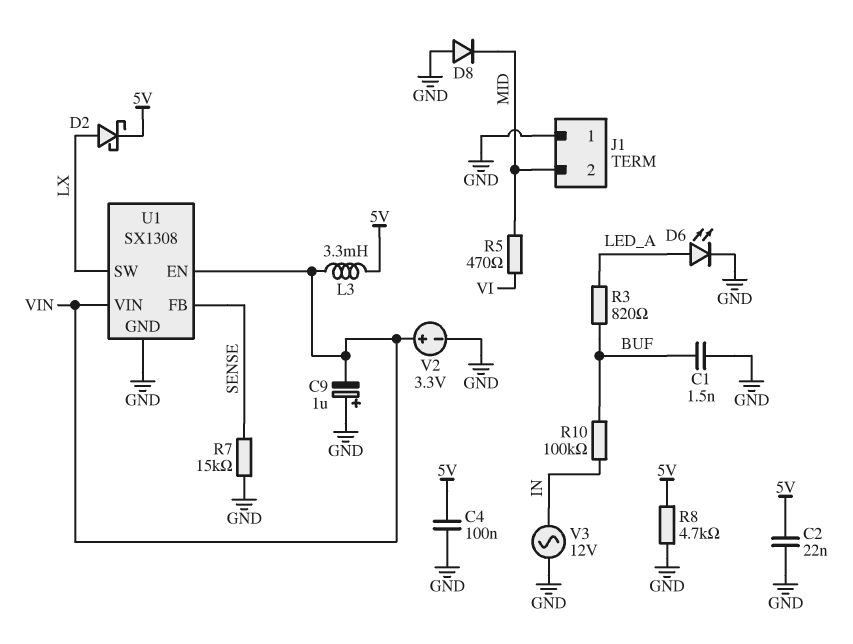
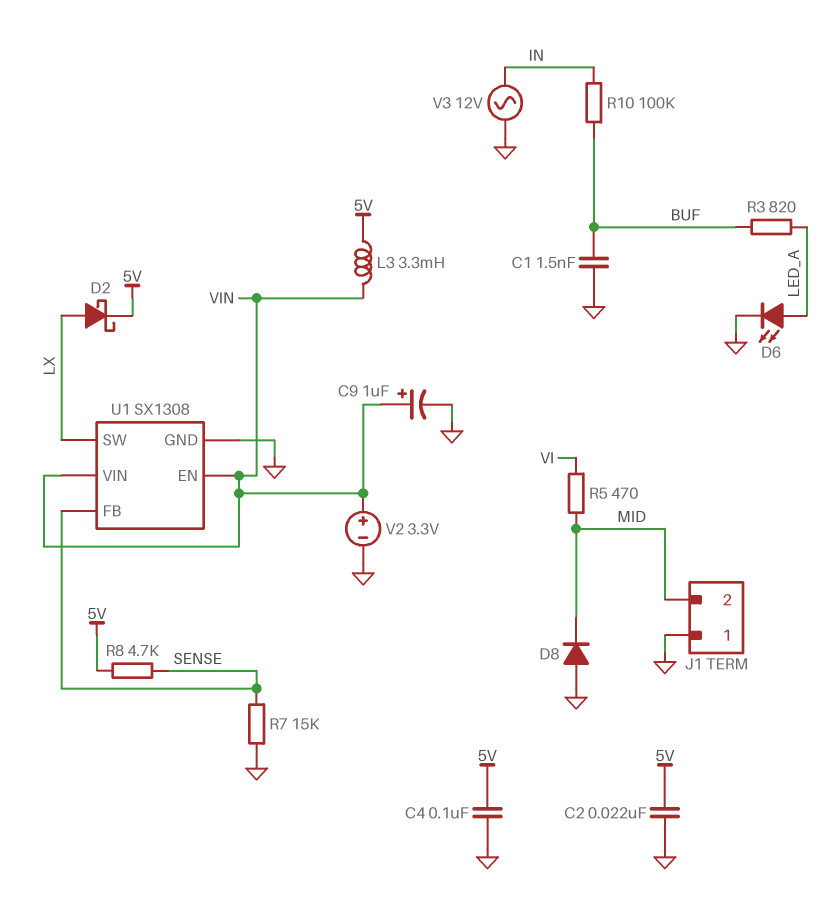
C9: 1uF (plus GND, minus VIN) -> 1uF (plus VIN, minus GND)
R8: 4.7k (5V, GND) -> 4.7k (5V, SENSE)

